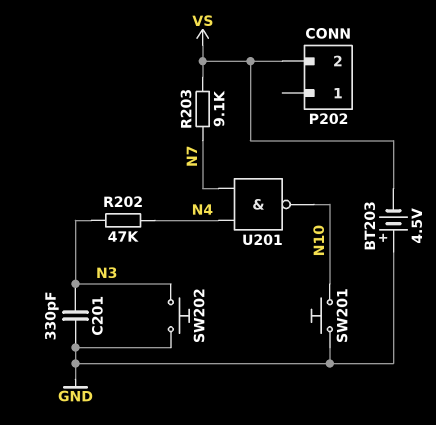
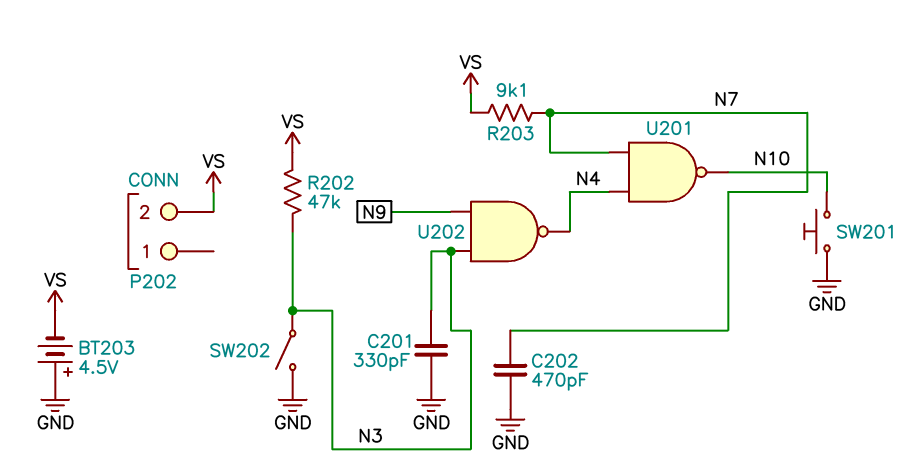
C202: none -> 470pF (GND, N7)
R202: 47k (N3, N4) -> 47k (N3, VS)
SW202: button (GND, N3) -> switch (GND, N3)
U202: none -> NAND (in N3, in N9, out N4)

